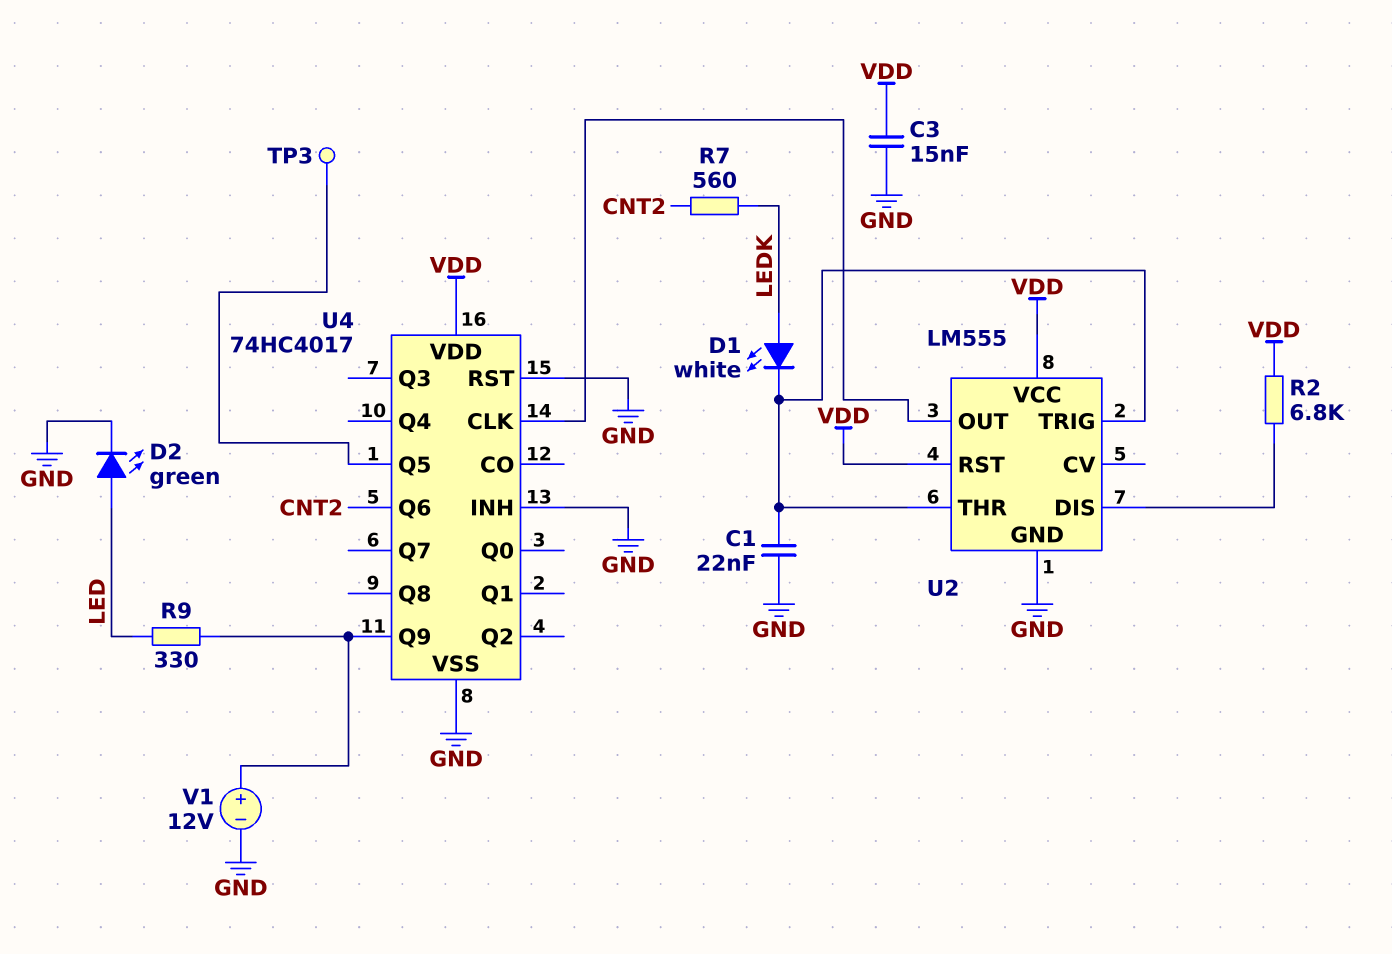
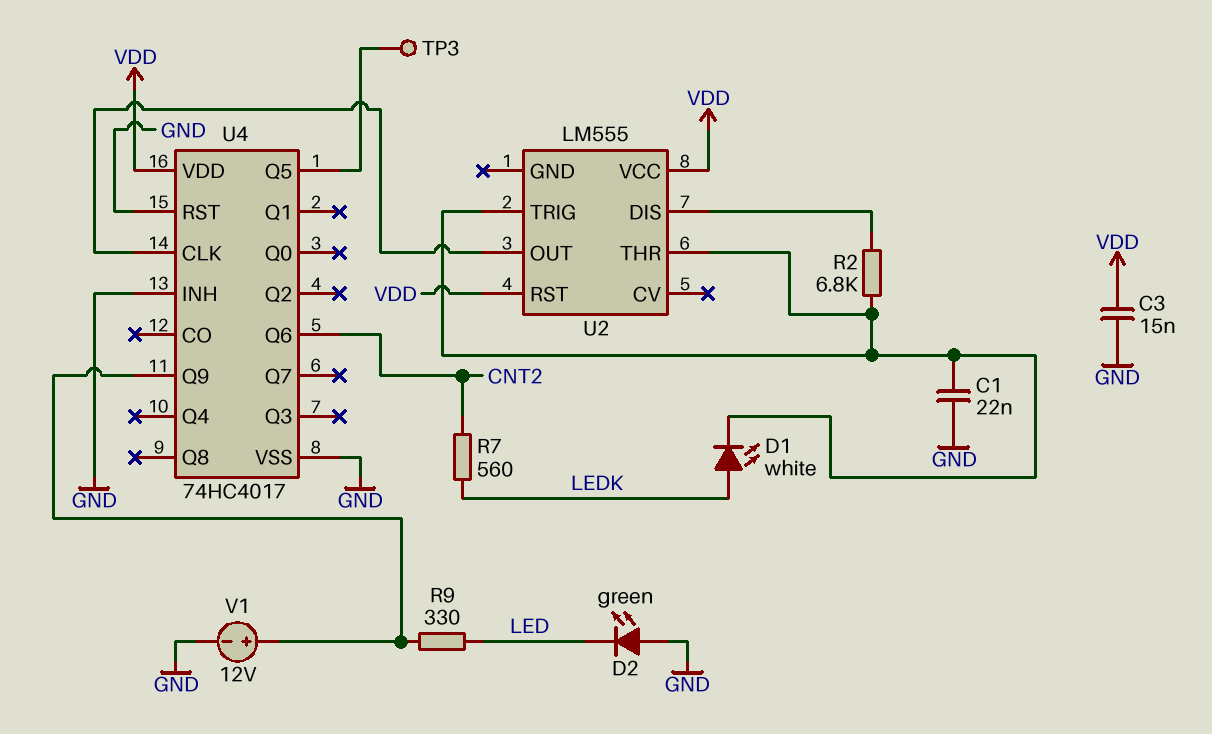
D2: LED green (A LED, K GND) -> LED green (A GND, K LED)
R2: 6.8k (U2/DIS, VDD) -> 6.8k (U2/DIS, U2/THR)
U2 pin GND: GND -> none

